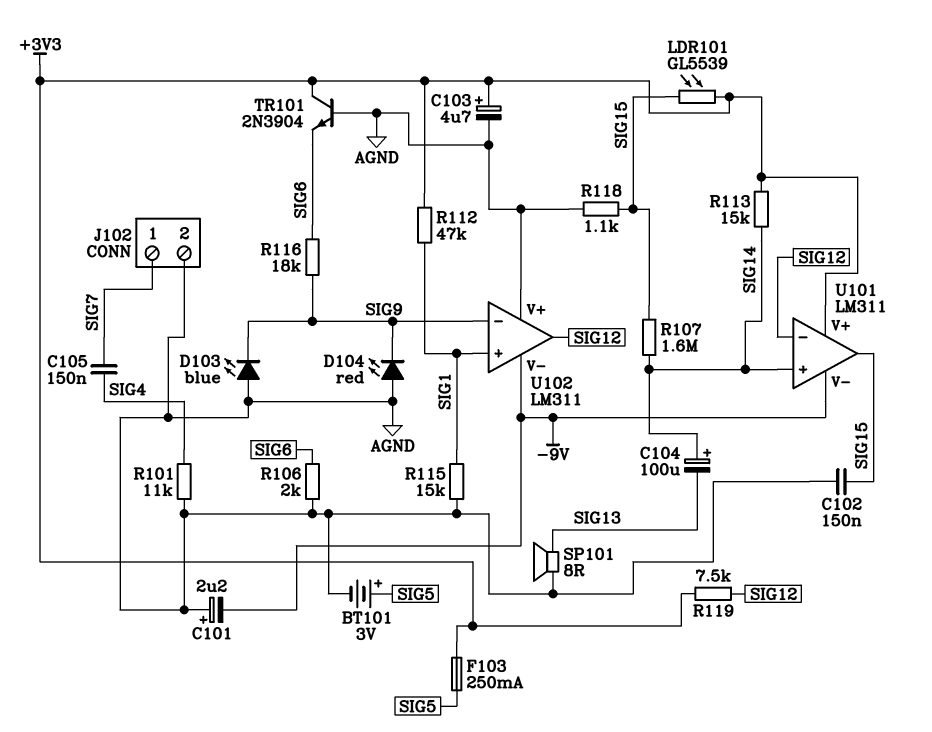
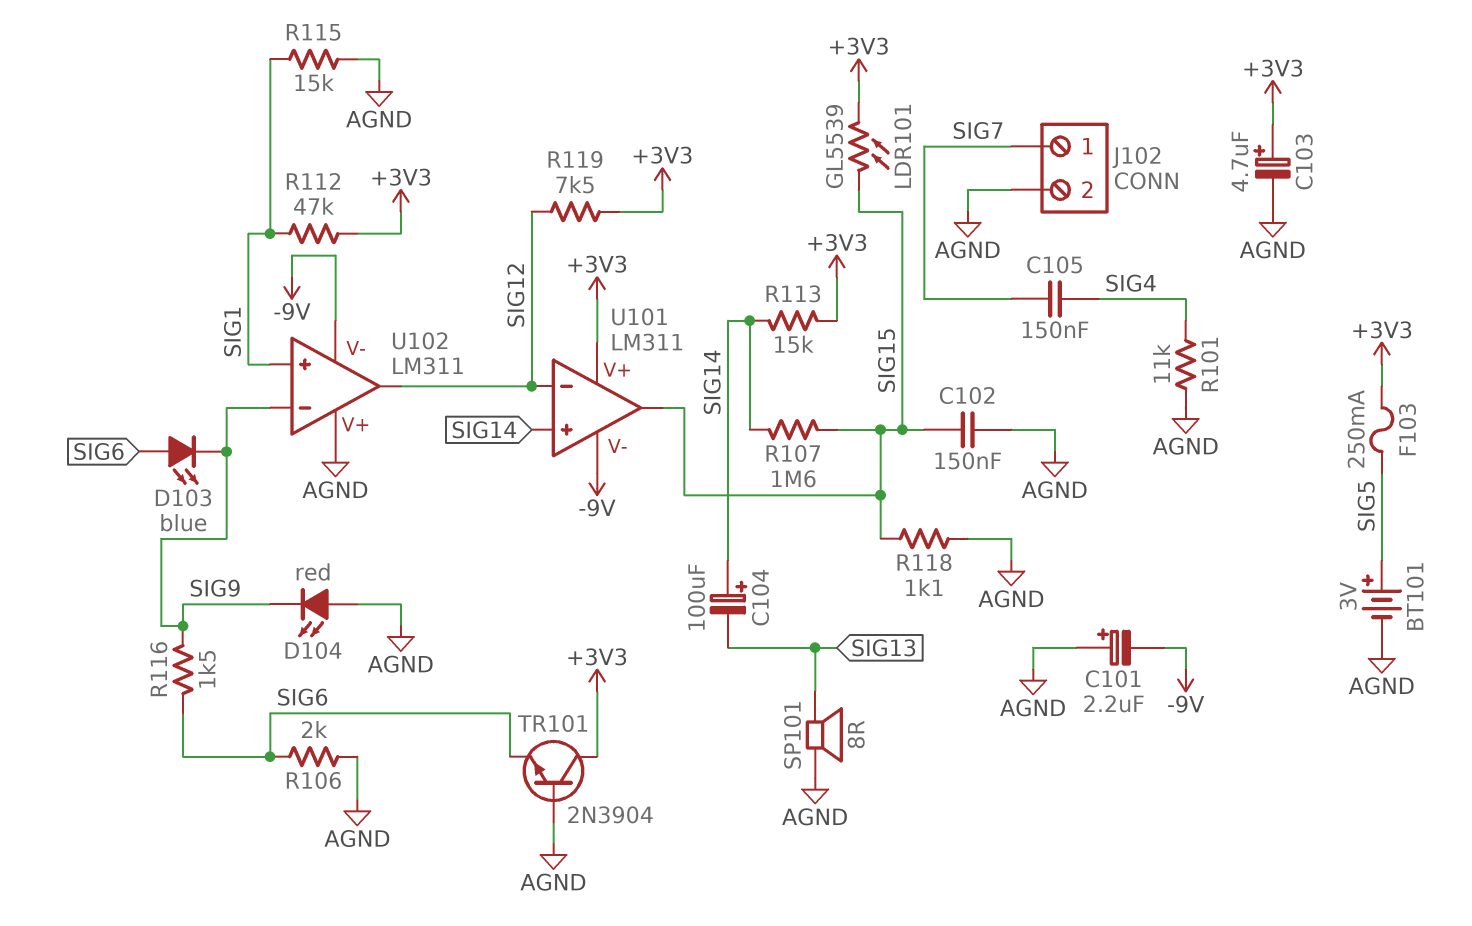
D103: LED blue (A AGND, K SIG9) -> LED blue (A SIG6, K SIG9)
R116: 18k (SIG6, SIG9) -> 1.5k (SIG6, SIG9)

